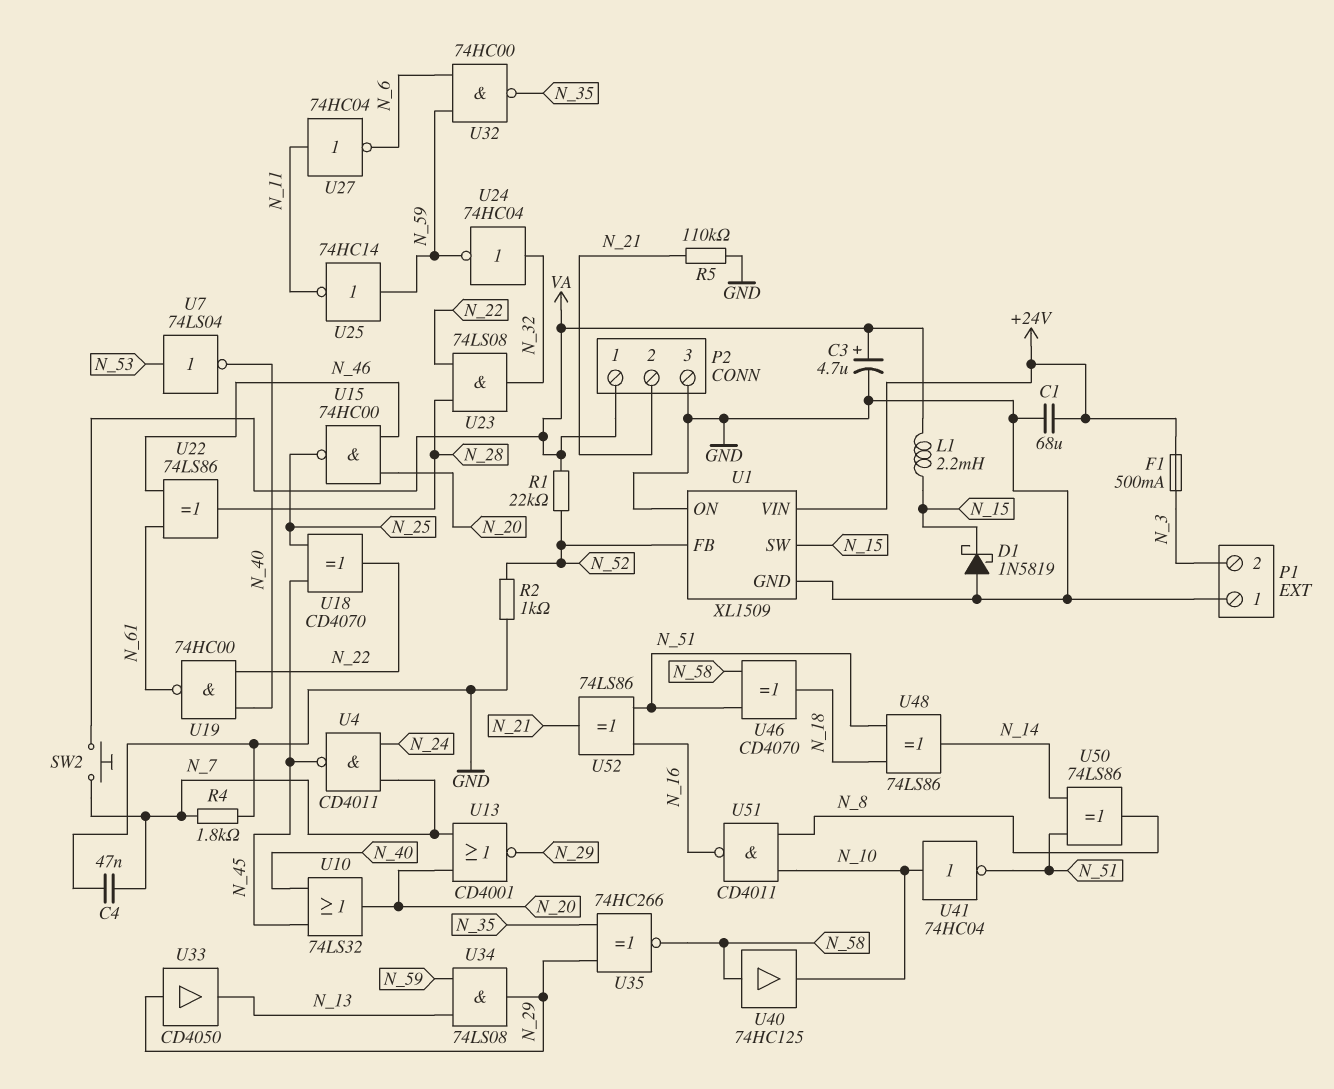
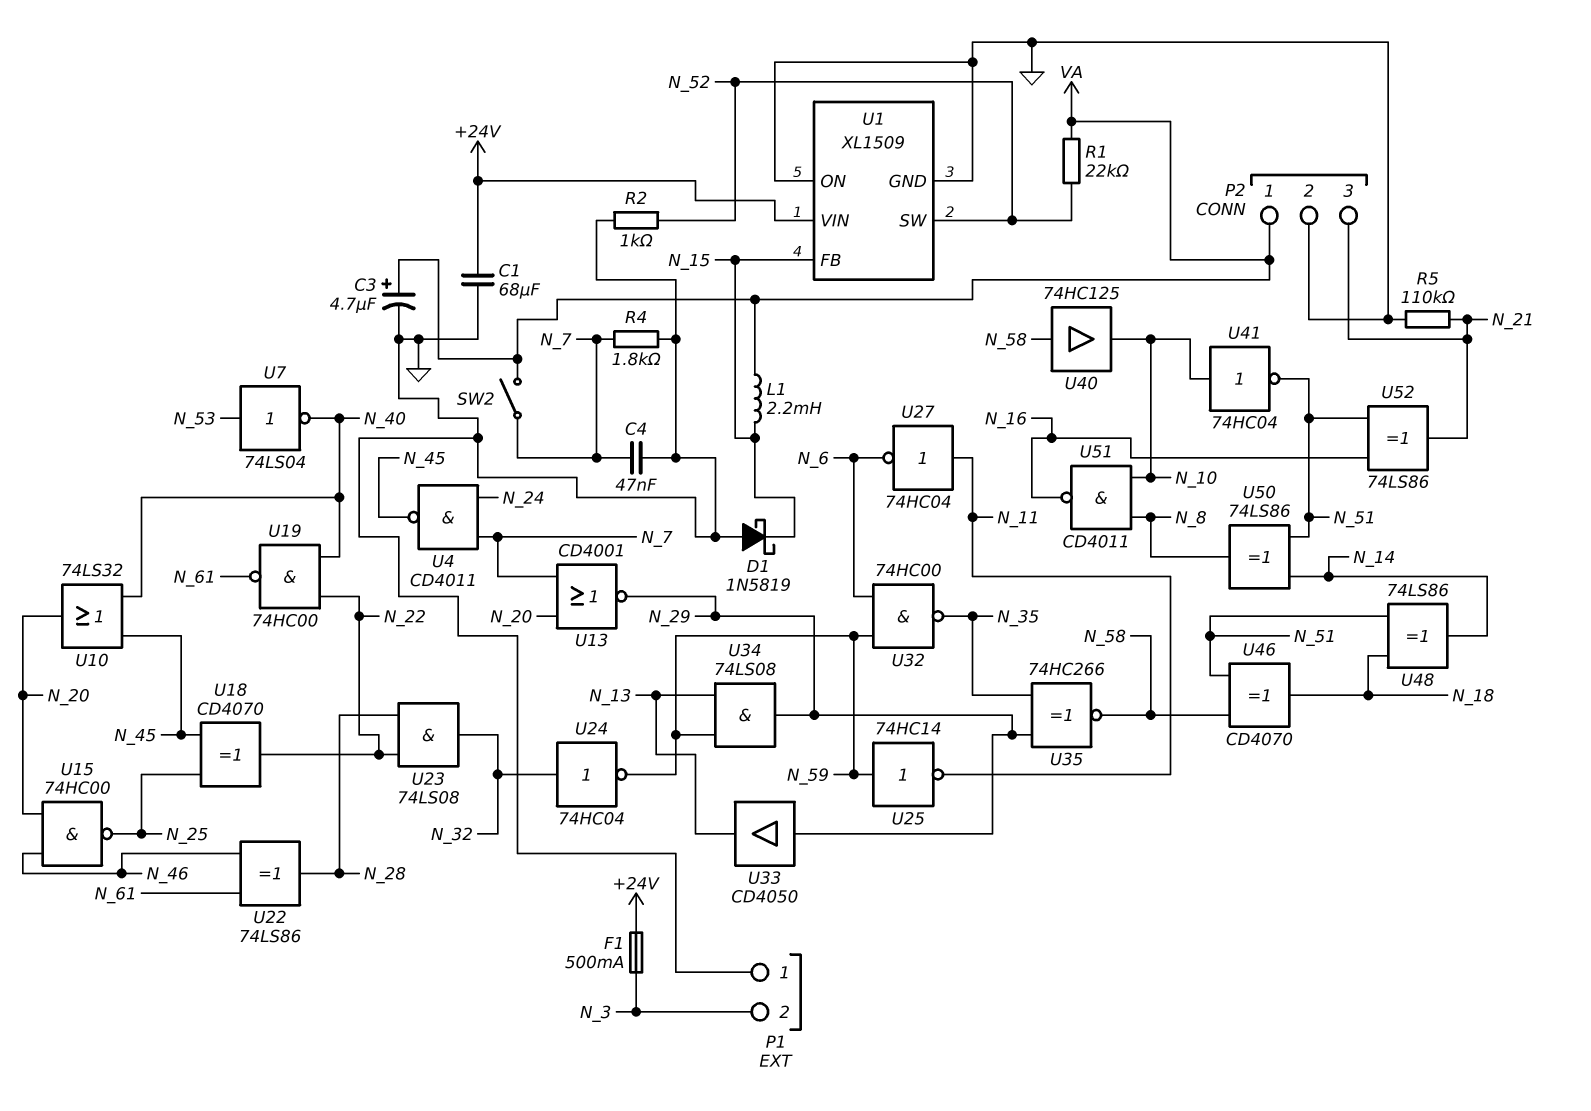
P2 pin 2: N_21 -> GND
P2 pin 3: GND -> N_21
SW2: button (N_7, VA) -> switch (N_7, VA)
U1 pin FB: N_52 -> N_15
U1 pin SW: N_15 -> N_52

